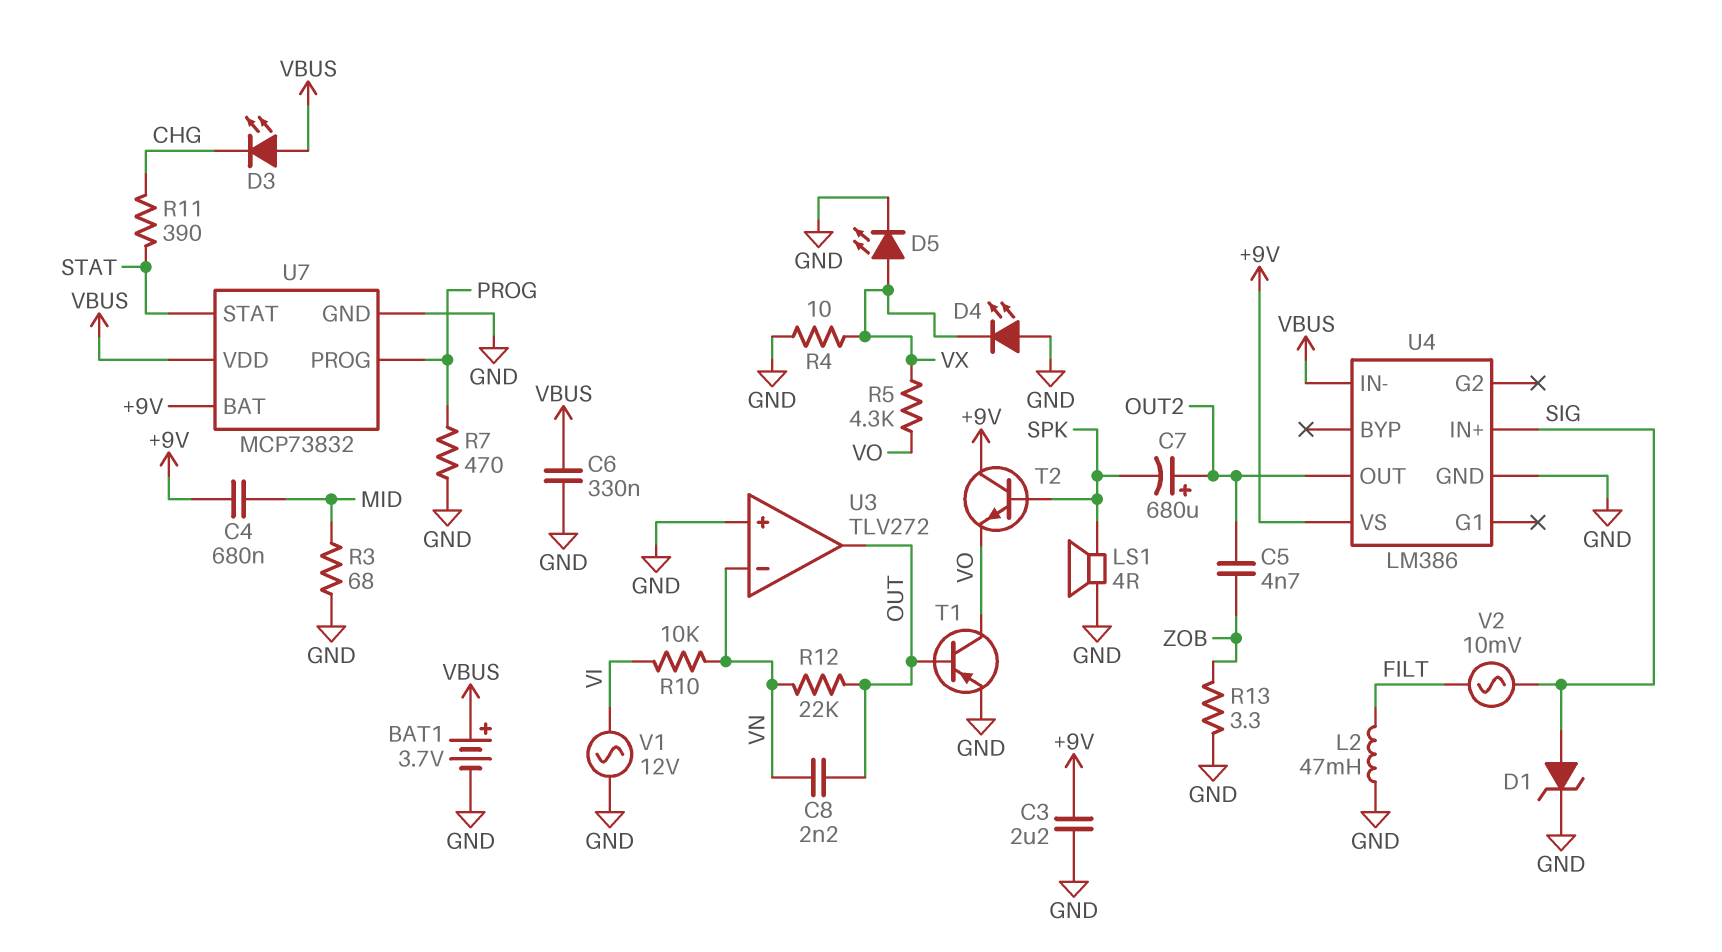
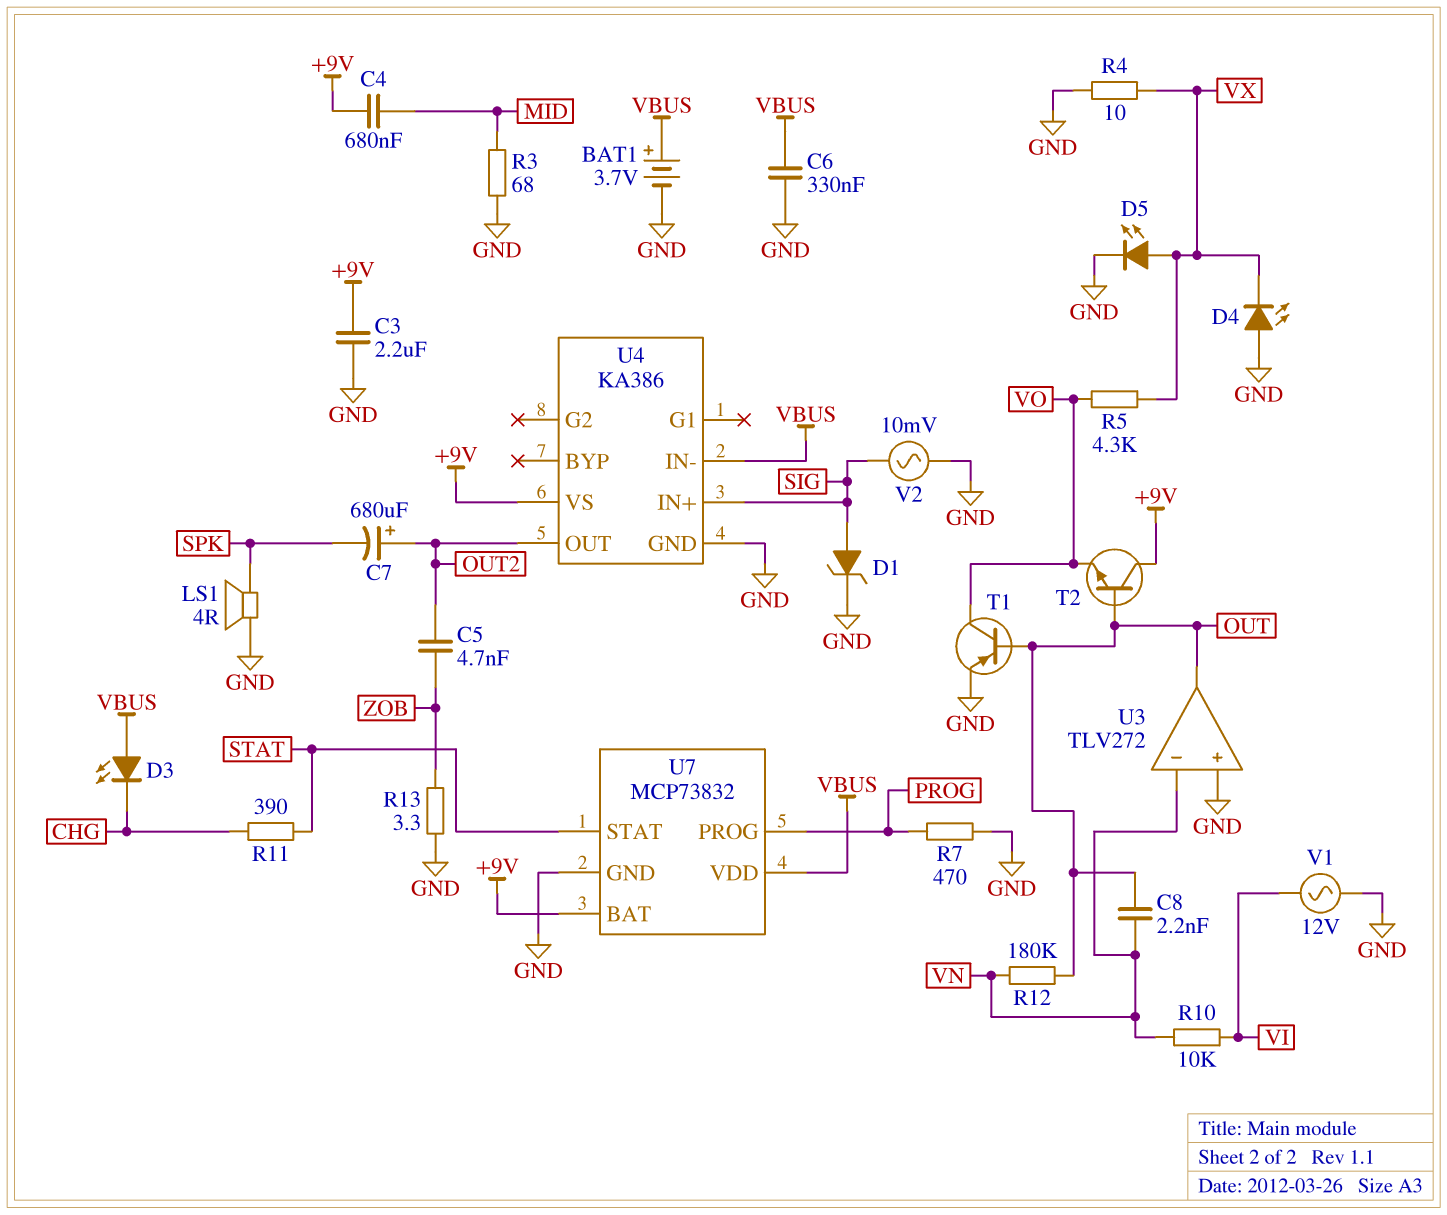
L2: 47mH (FILT, GND) -> none
R12: 22k (OUT, VN) -> 180k (OUT, VN)
T2: NPN (B SPK, C +9V, E VO) -> NPN (B OUT, C +9V, E VO)
U4: LM386 -> KA386
V2: AC 10mV (FILT, SIG) -> AC 10mV (GND, SIG)

